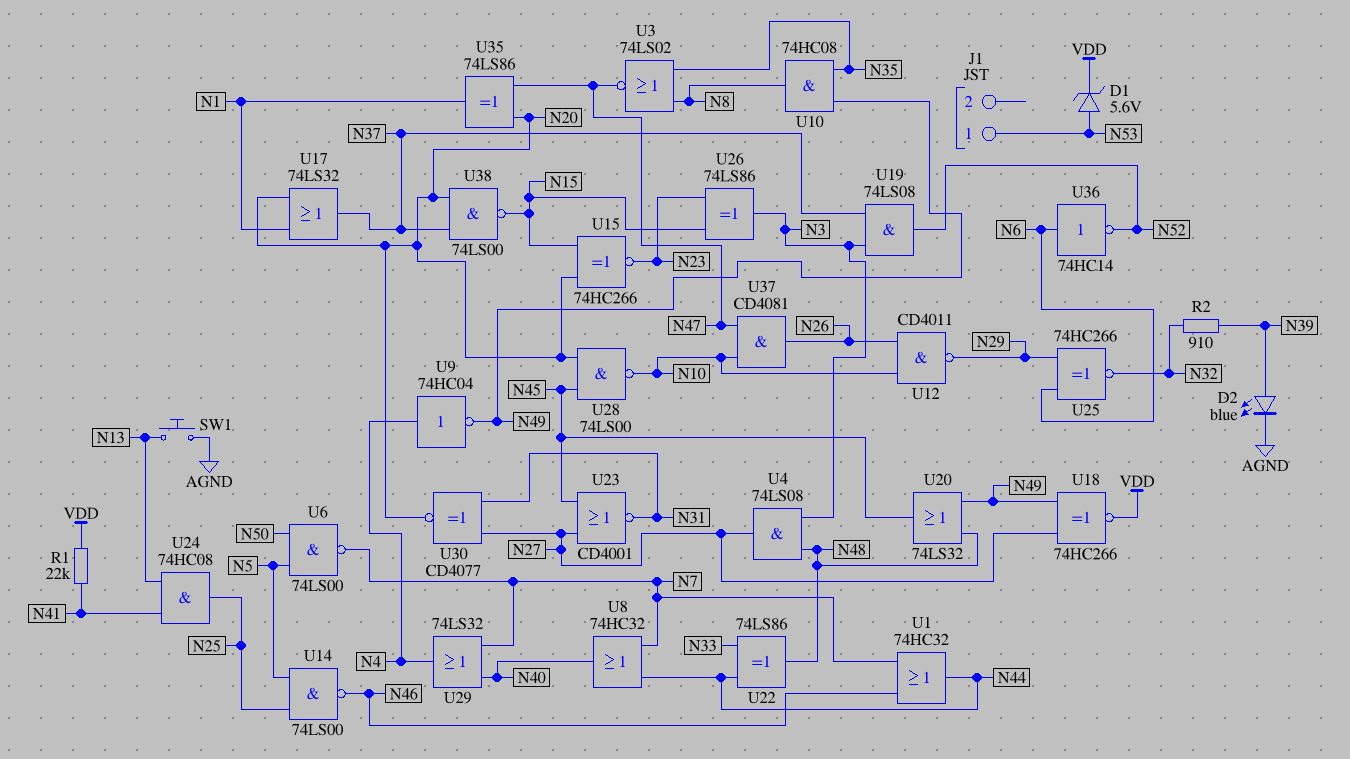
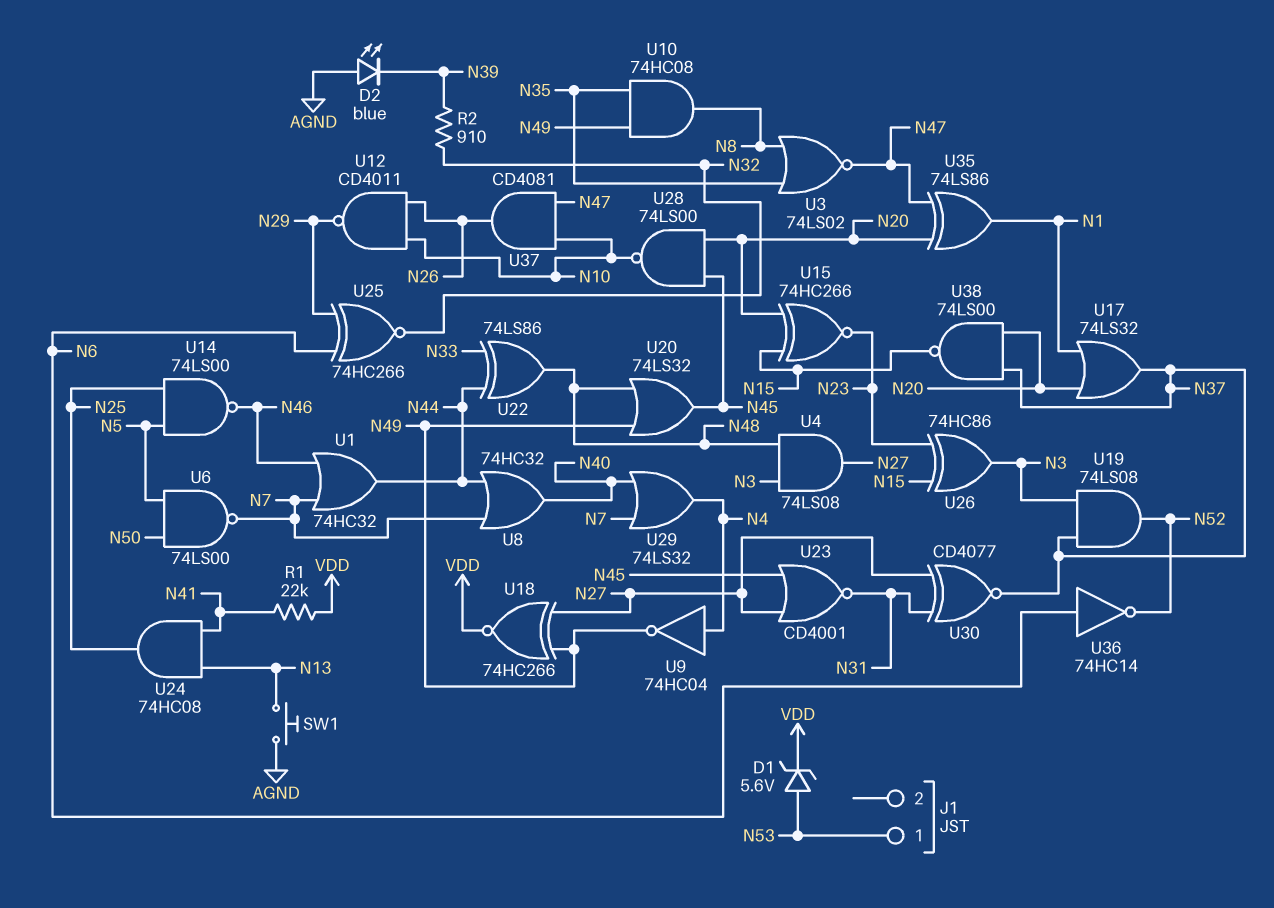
D2: LED blue (A N39, K AGND) -> LED blue (A AGND, K N39)
U26: XOR 74LS86 (in N15, in N23, out N3) -> XOR 74HC86 (in N15, in N23, out N3)
U30: XNOR CD4077 (in N27, in N31, out N20) -> XNOR CD4077 (in N27, in N31, out N37)

